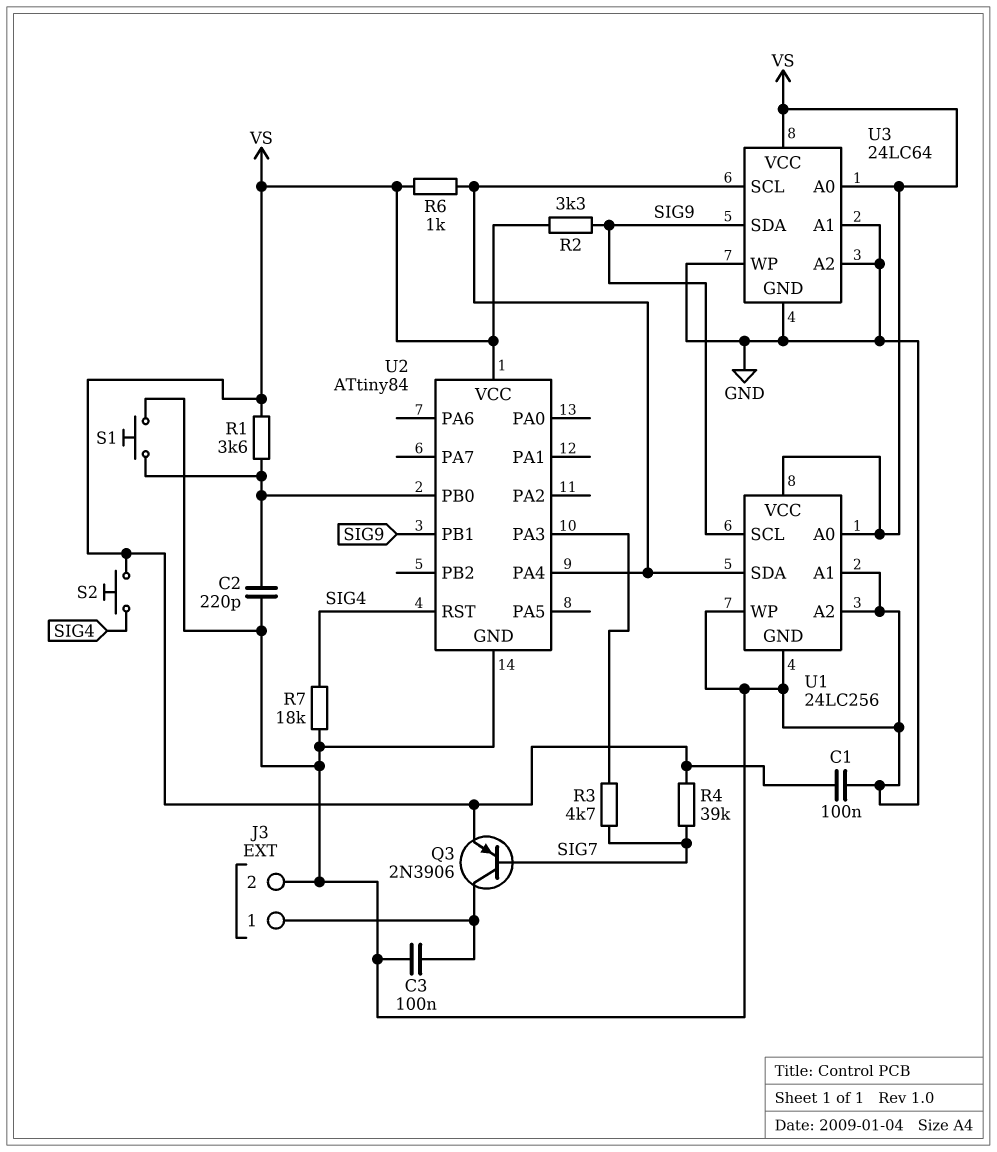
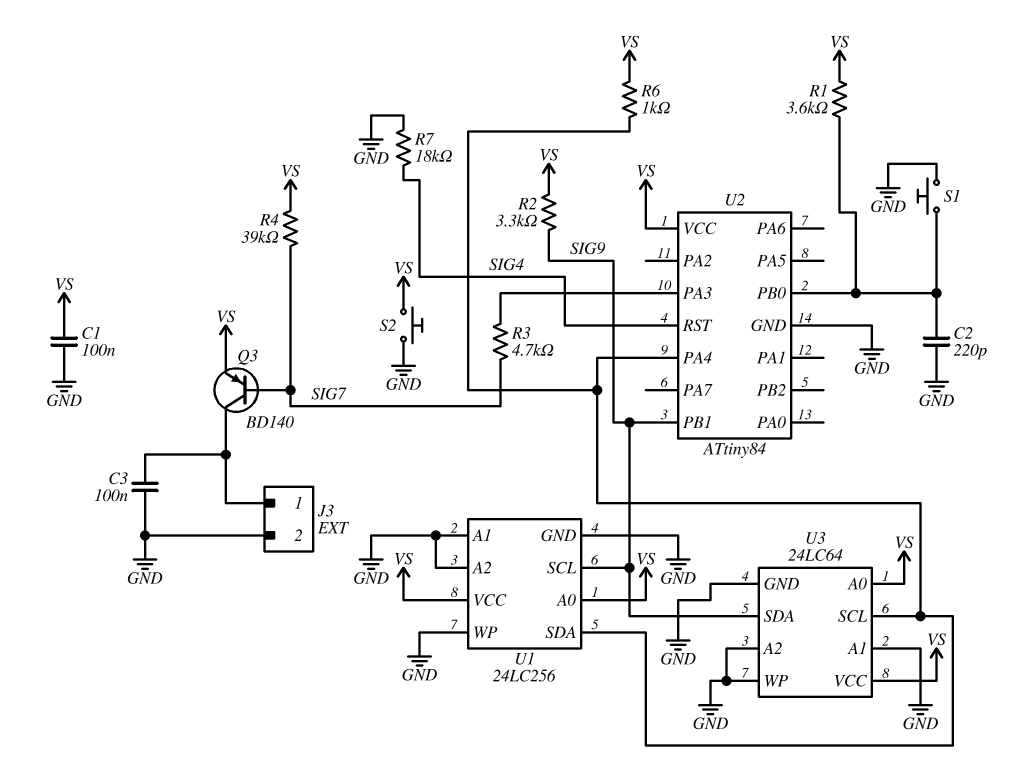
Q3: PNP 2N3906 (B SIG7, C J3/1, E VS) -> PNP BD140 (B SIG7, C J3/1, E VS)
S2: button (SIG4, VS) -> button (GND, VS)

